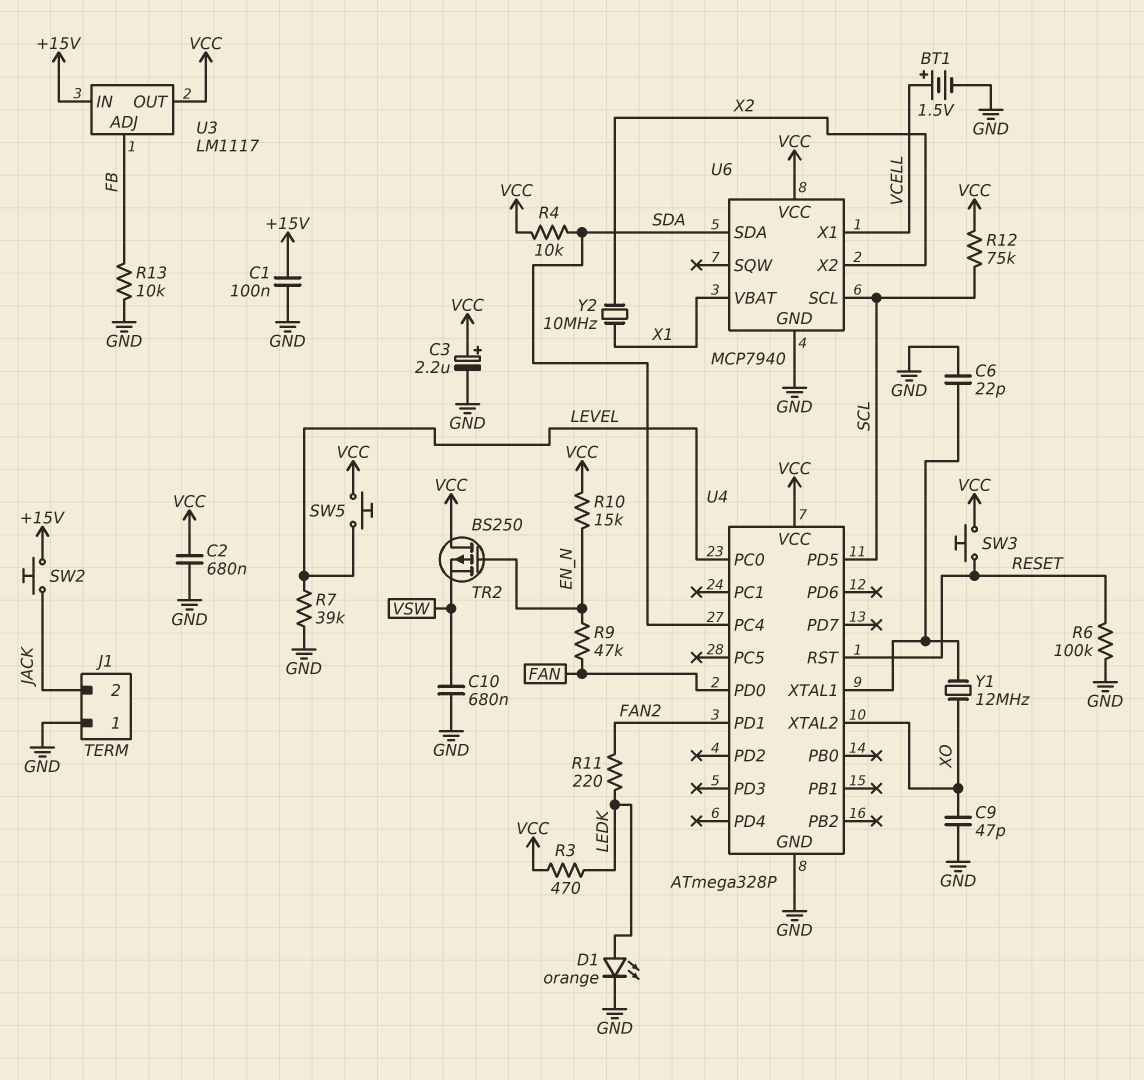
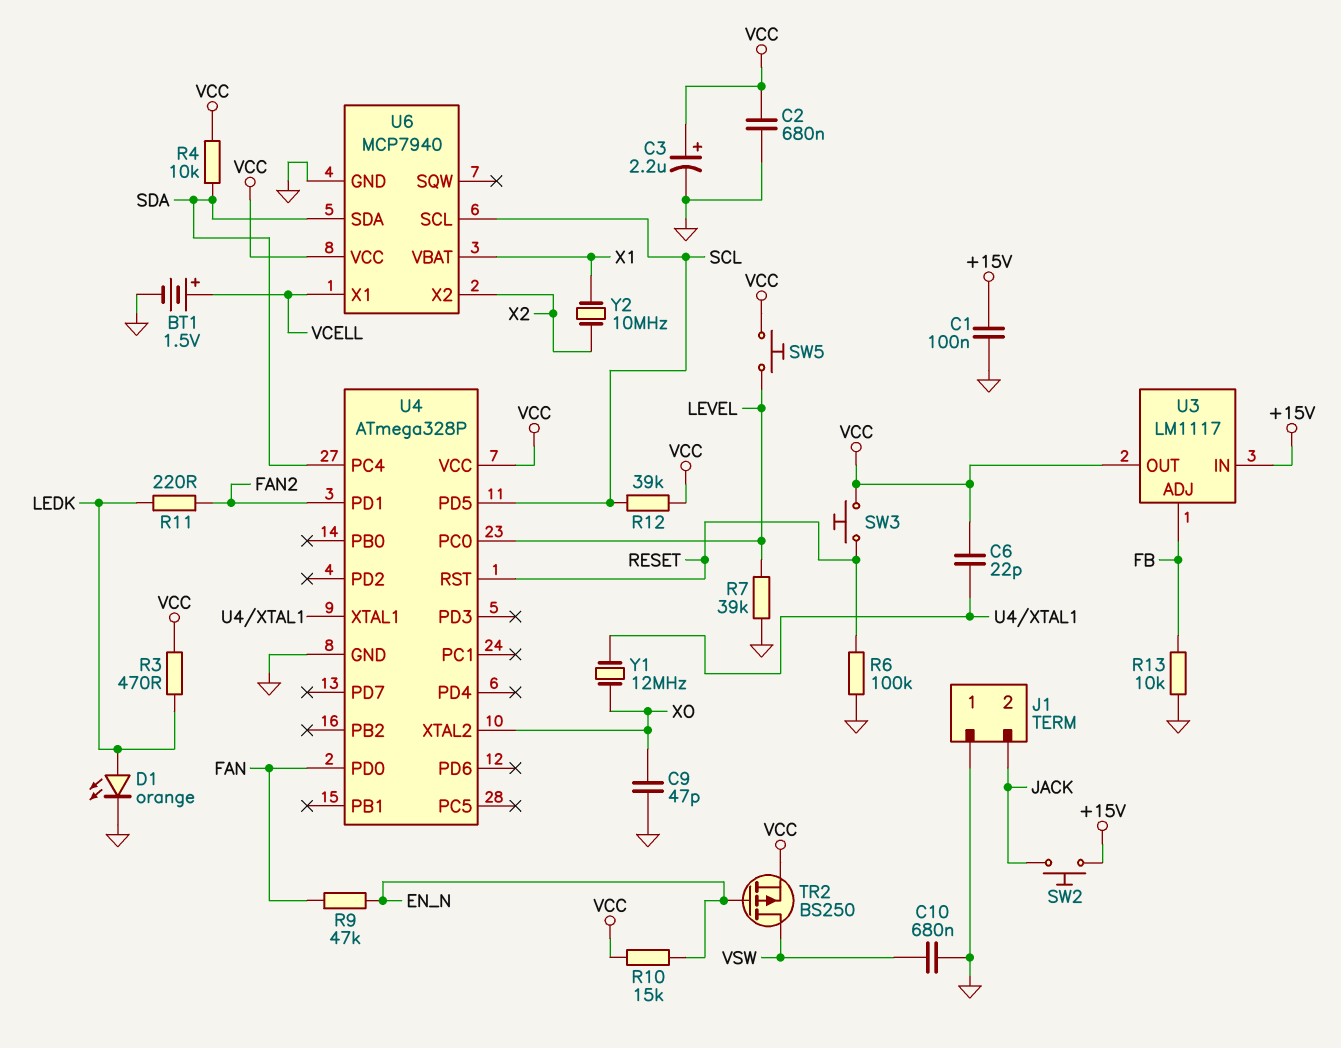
C6: 22pF (GND, U4/XTAL1) -> 22pF (U4/XTAL1, VCC)
R12: 75k (SCL, VCC) -> 39k (SCL, VCC)
TR2: PMOS BS250 (G EN_N, D VCC, S VSW) -> PMOS BS250 (G EN_N, D VSW, S VCC)

